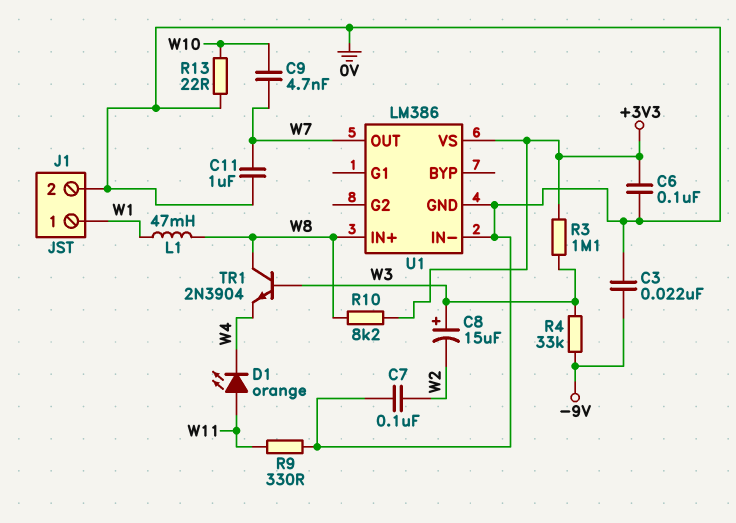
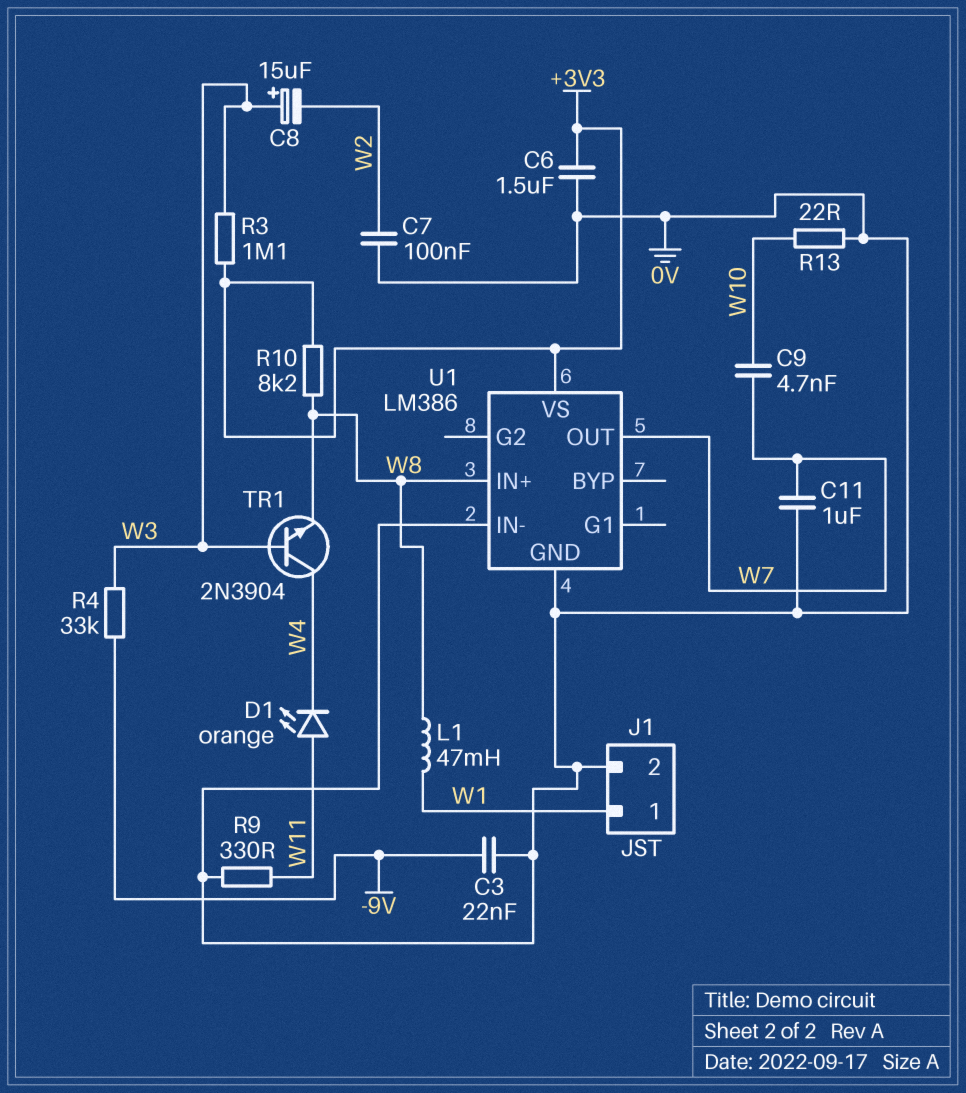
C6: 100nF (+3V3, 0V) -> 1.5uF (+3V3, 0V)
TR1: NPN 2N3904 (B W3, C W8, E W4) -> NPN 2N3904 (B W3, C W4, E W8)

